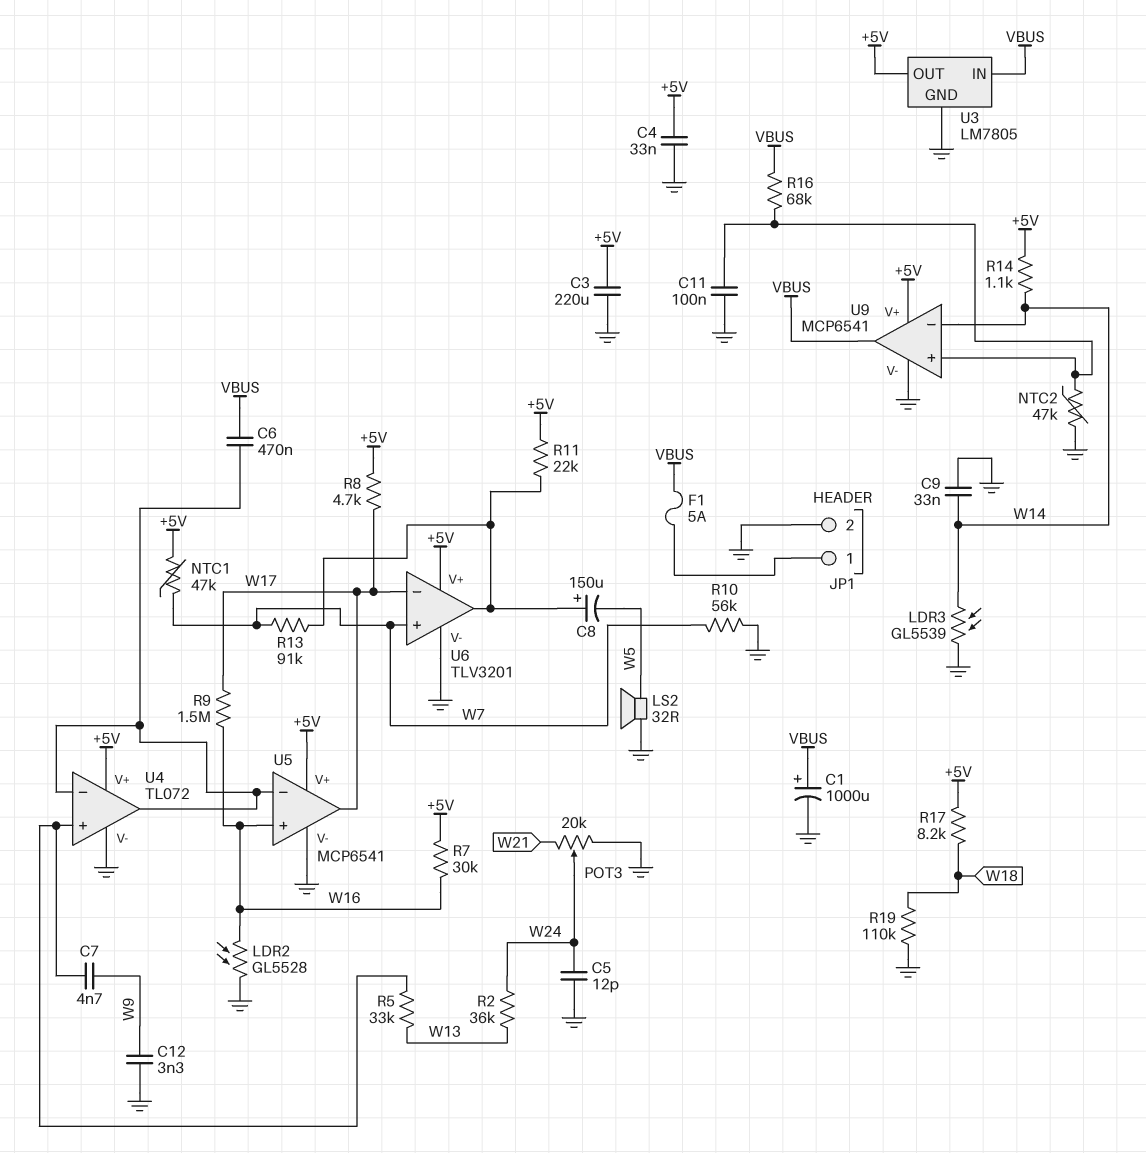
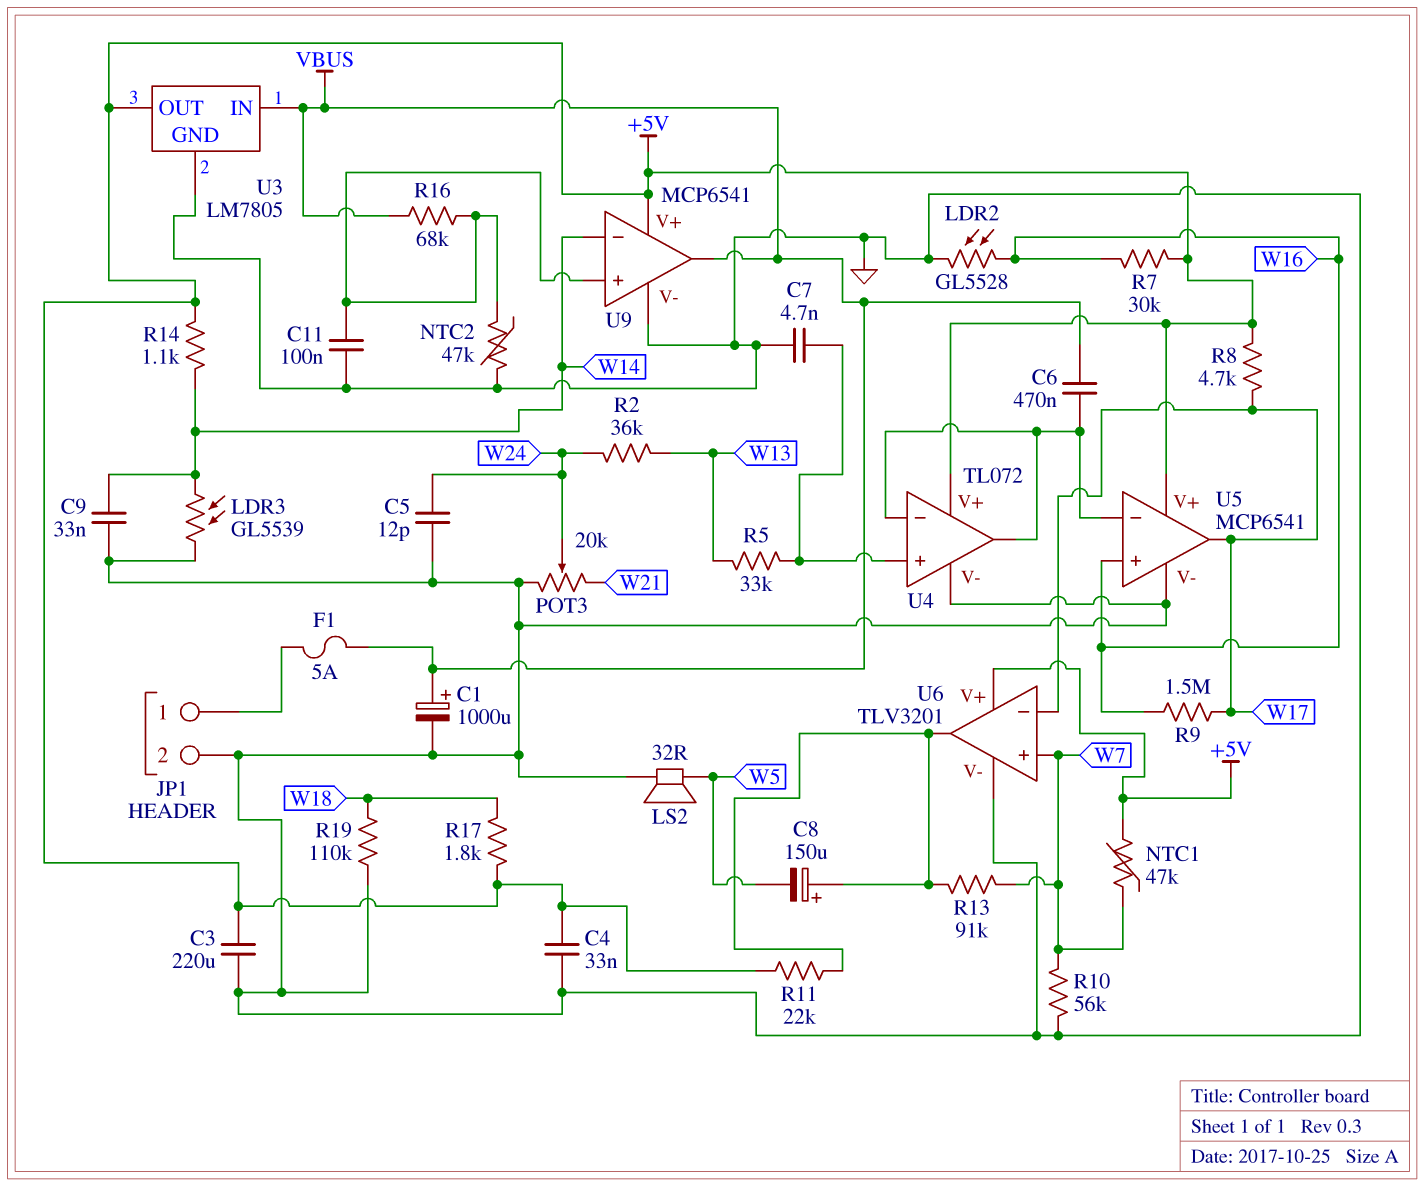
C7: 4.7nF (U4/in+, W9) -> 4.7nF (GND, U4/in+)
C12: 3.3nF (GND, W9) -> none
R17: 8.2k (+5V, W18) -> 1.8k (+5V, W18)

